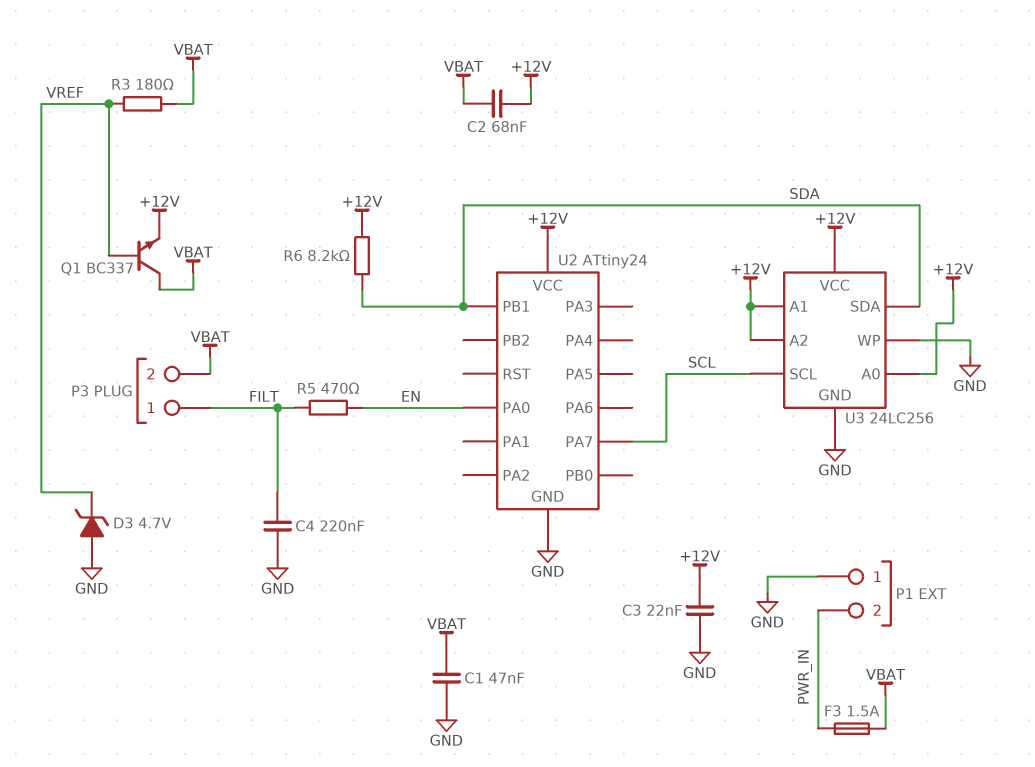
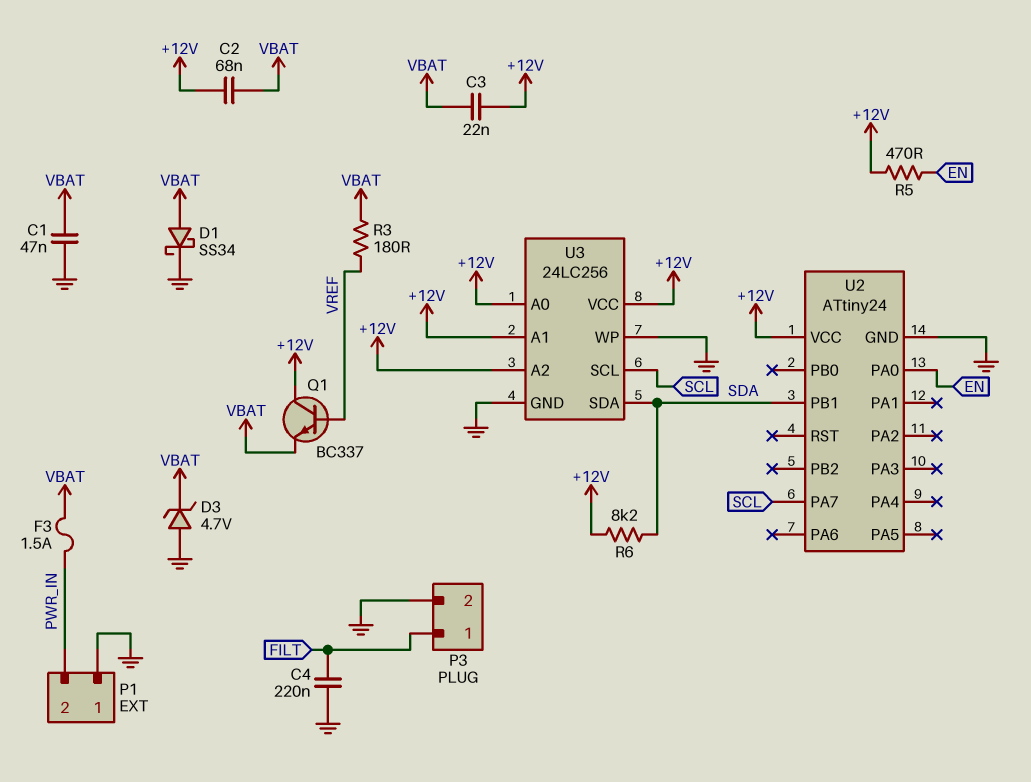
C3: 22nF (+12V, GND) -> 22nF (+12V, VBAT)
D1: none -> schottky SS34 (A VBAT, K GND)
D3: zener 4.7V (A GND, K VREF) -> zener 4.7V (A GND, K VBAT)
P3 pin 2: VBAT -> GND
Q1: NPN BC337 (B VREF, C VBAT, E +12V) -> NPN BC337 (B VREF, C +12V, E VBAT)
R5: 470 (EN, FILT) -> 470 (+12V, EN)

